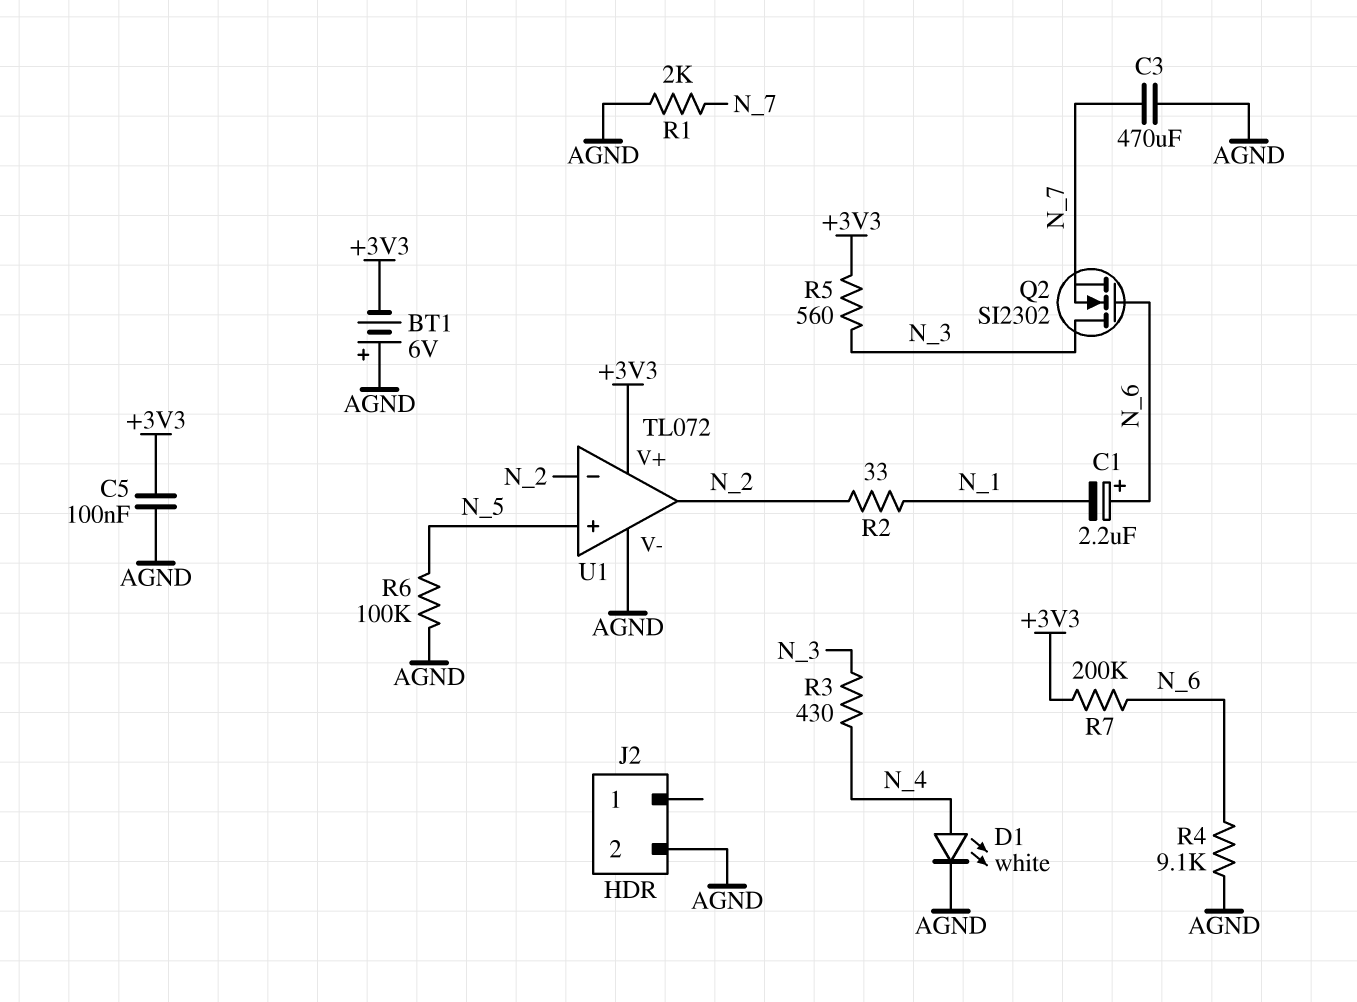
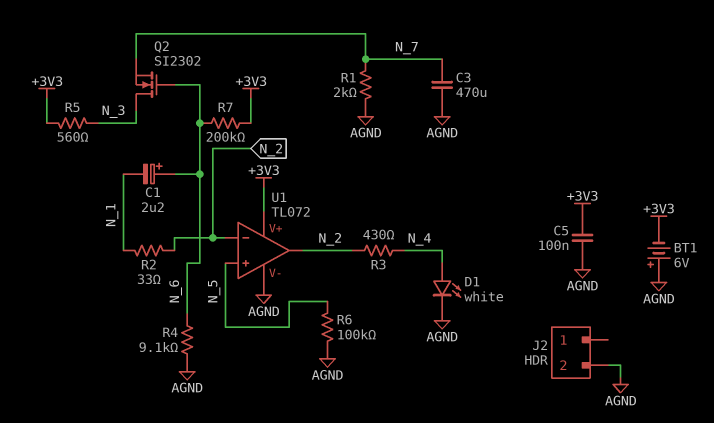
R3: 430 (N_3, N_4) -> 430 (N_2, N_4)

